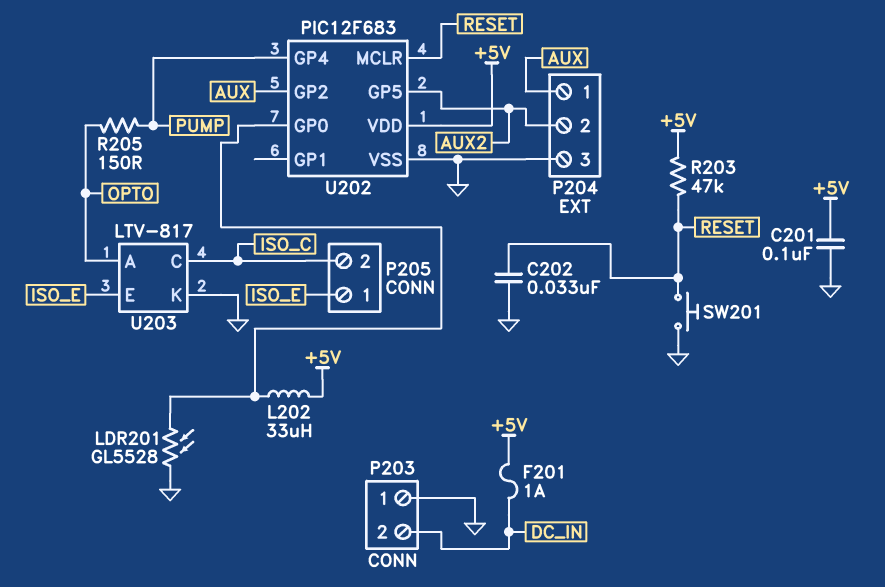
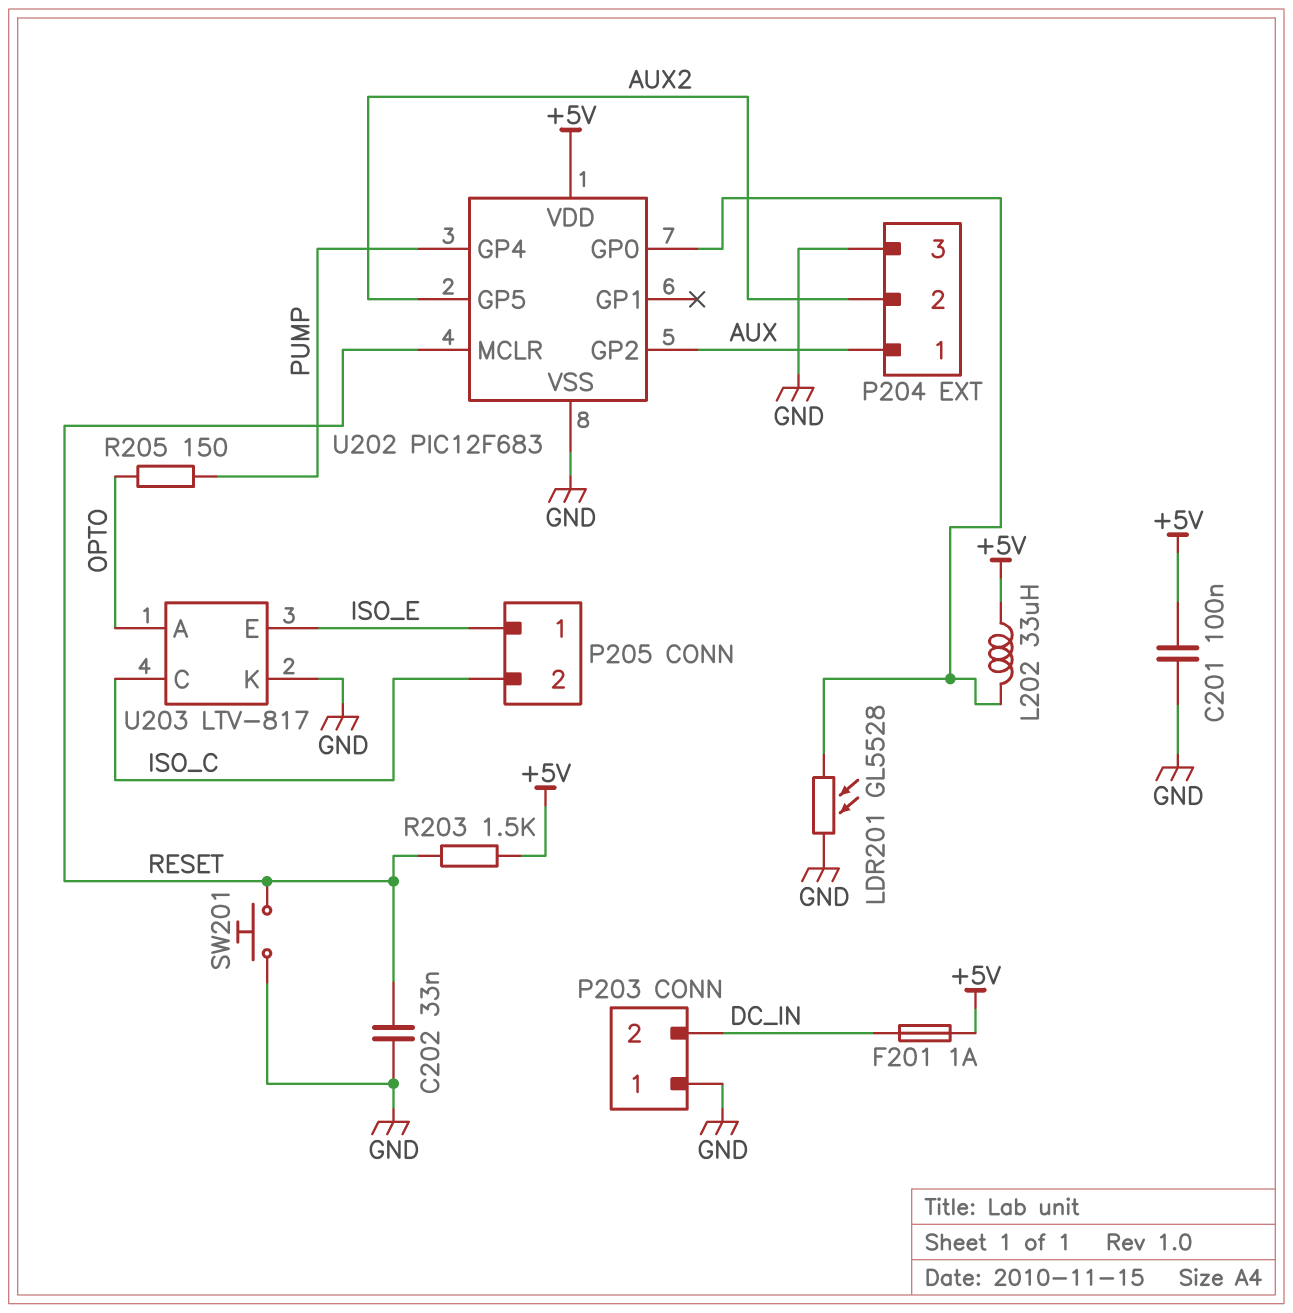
R203: 47k (+5V, RESET) -> 1.5k (+5V, RESET)

